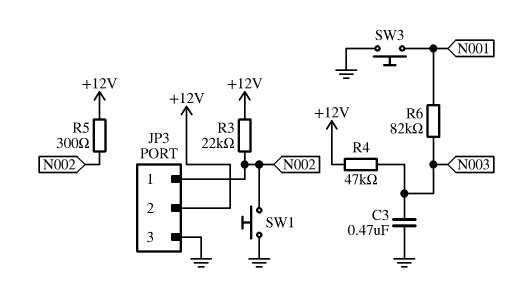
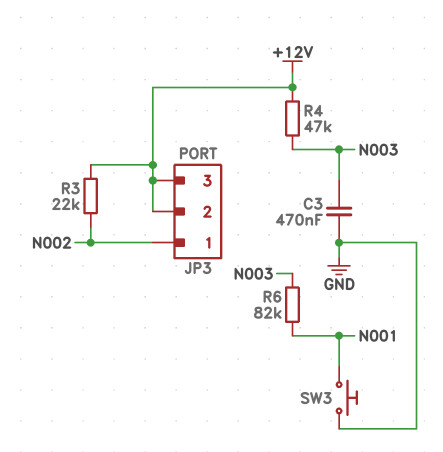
JP3 pin 3: GND -> +12V
R5: 300 (+12V, N002) -> none
SW1: button (GND, N002) -> none

